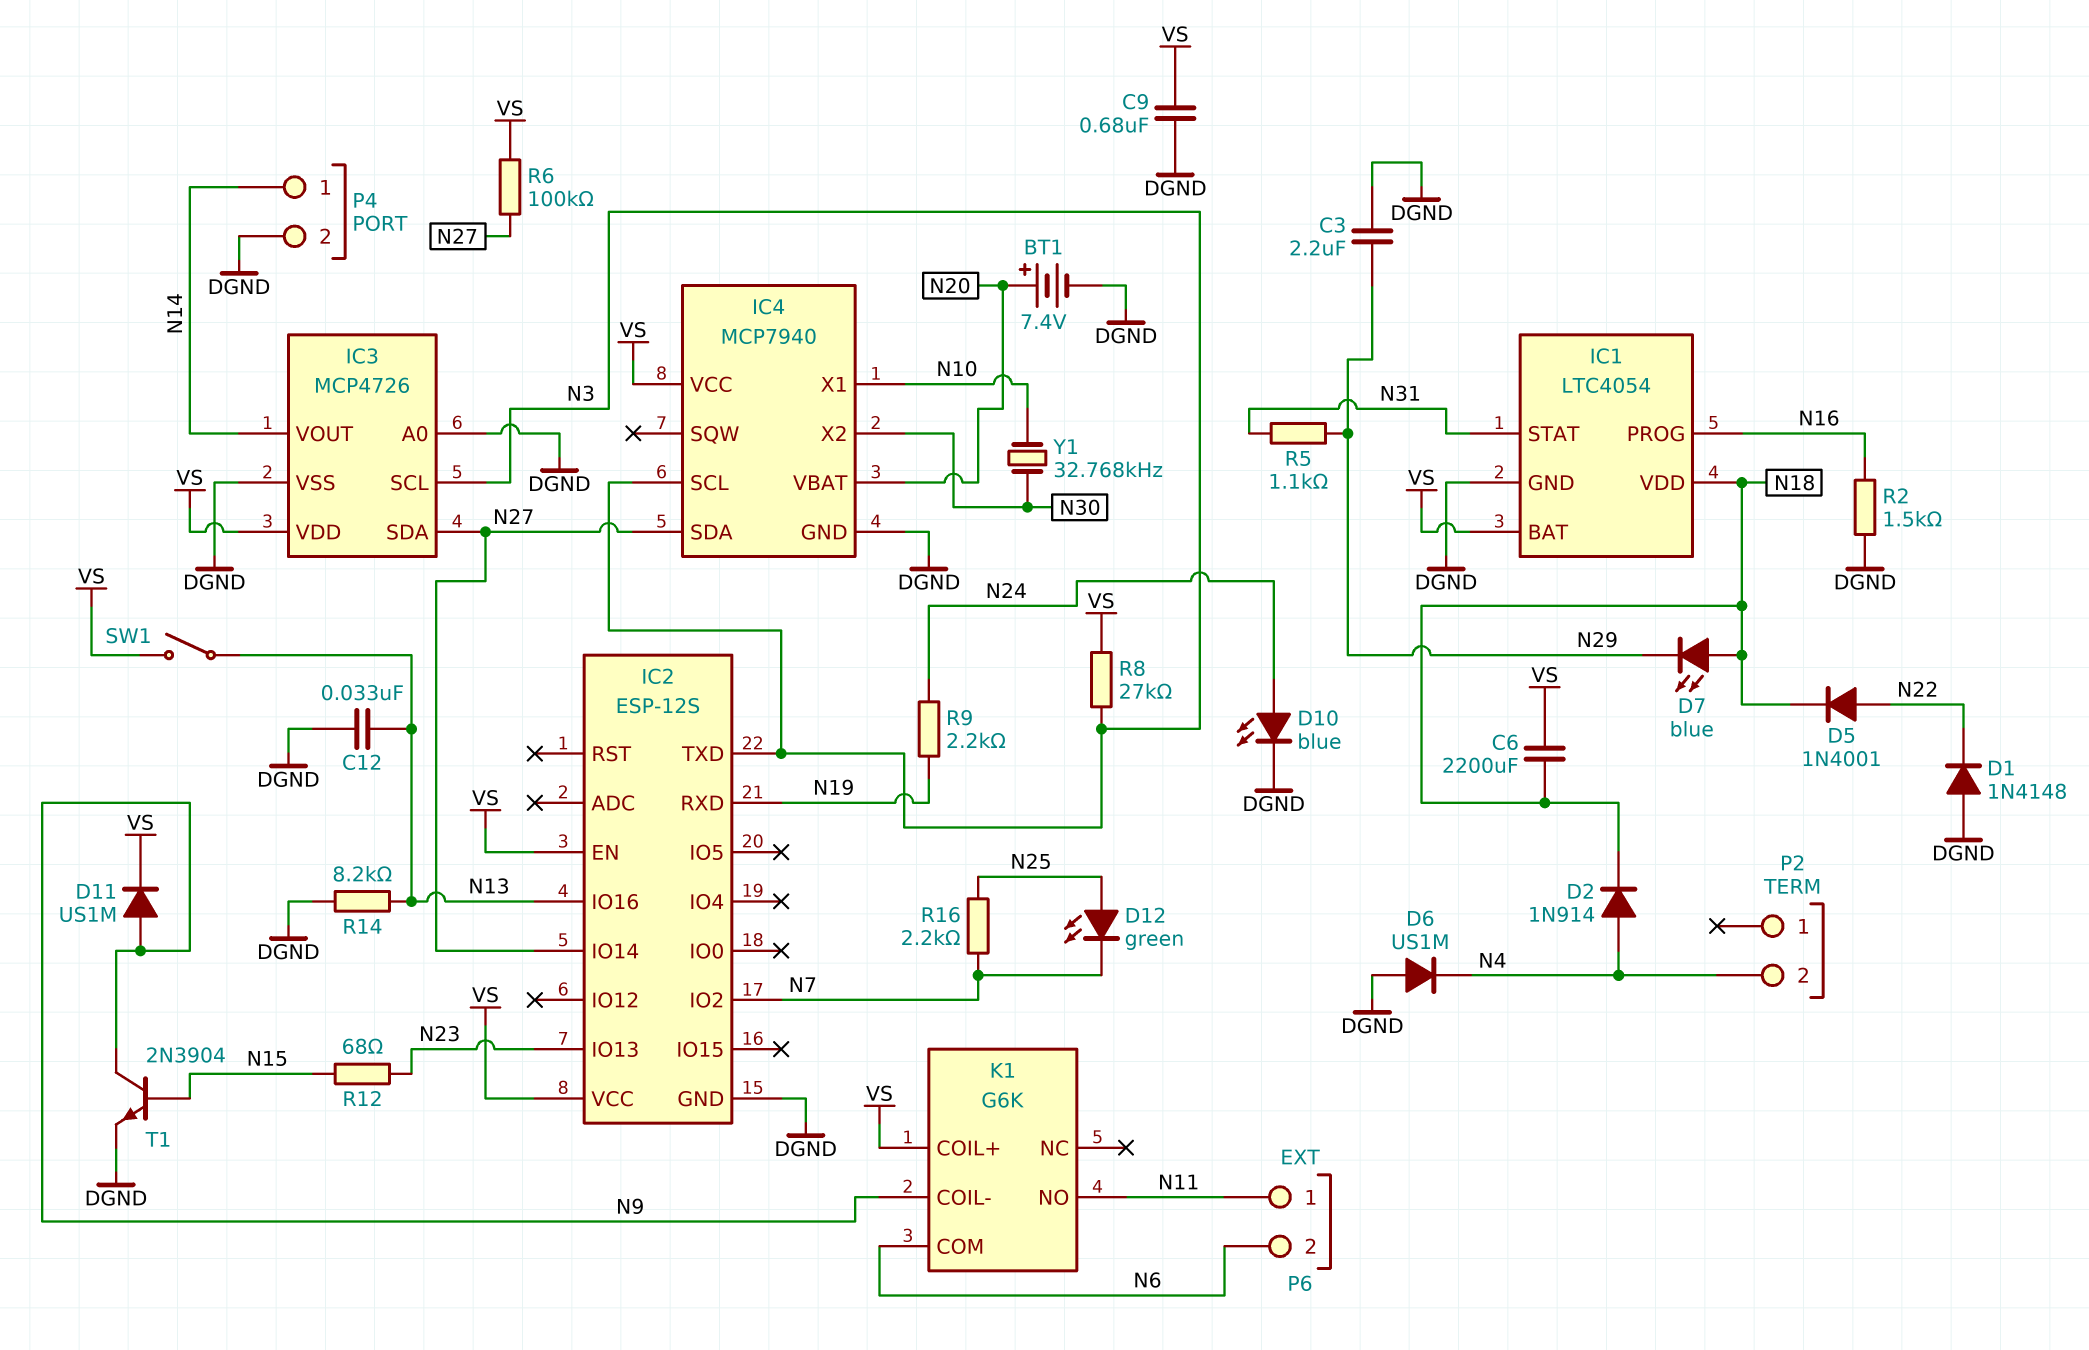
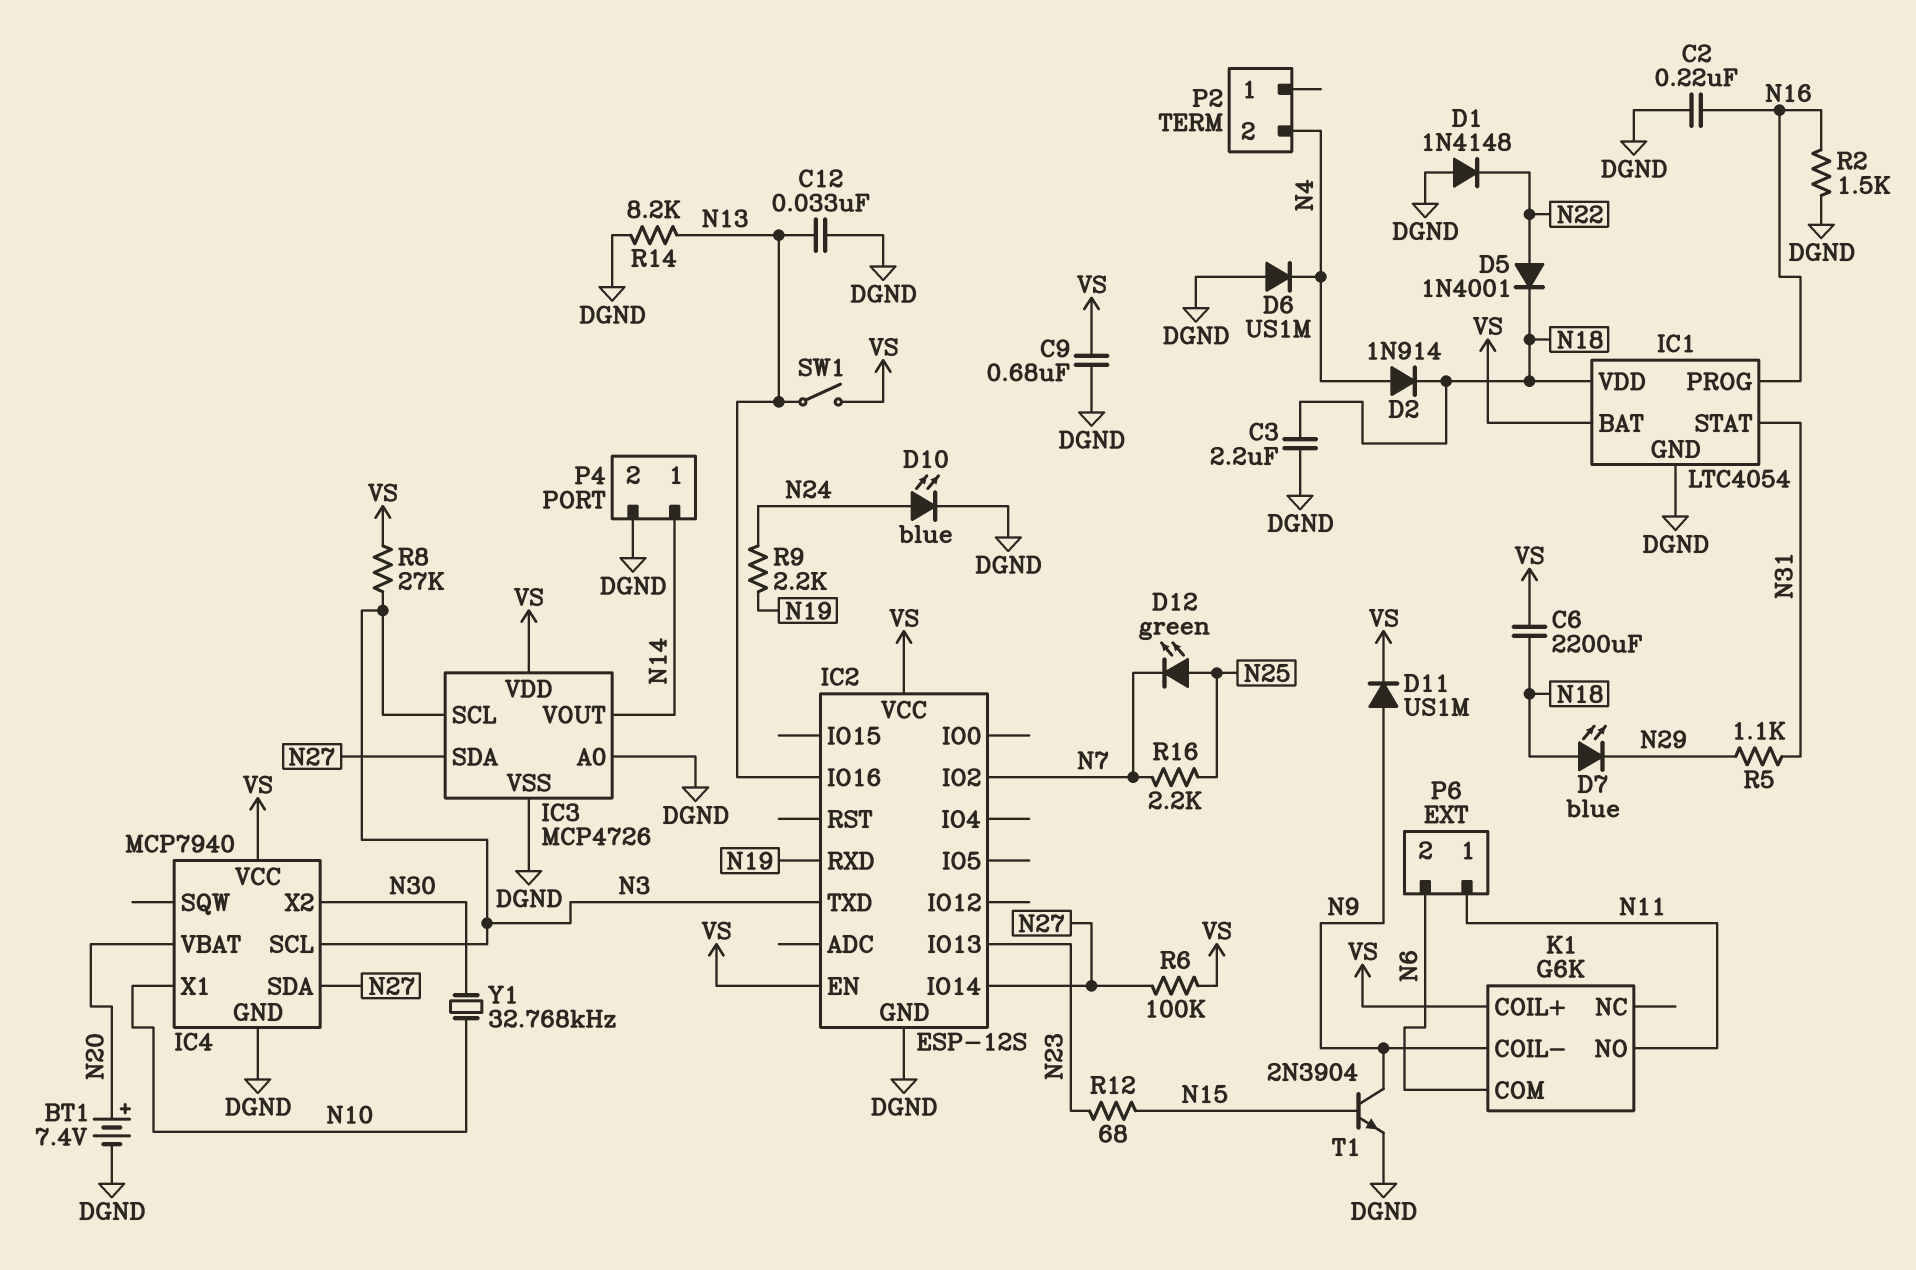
C2: none -> 220nF (DGND, N16)
C3: 2.2uF (DGND, N29) -> 2.2uF (DGND, N18)

